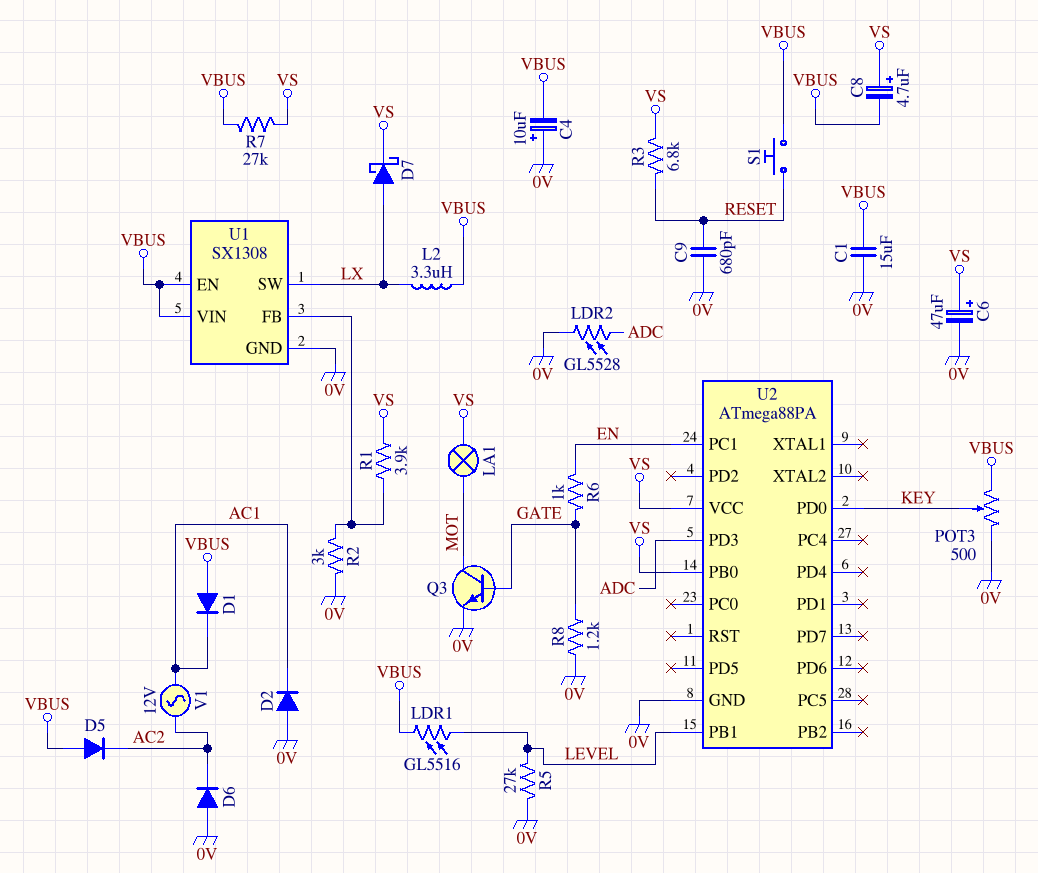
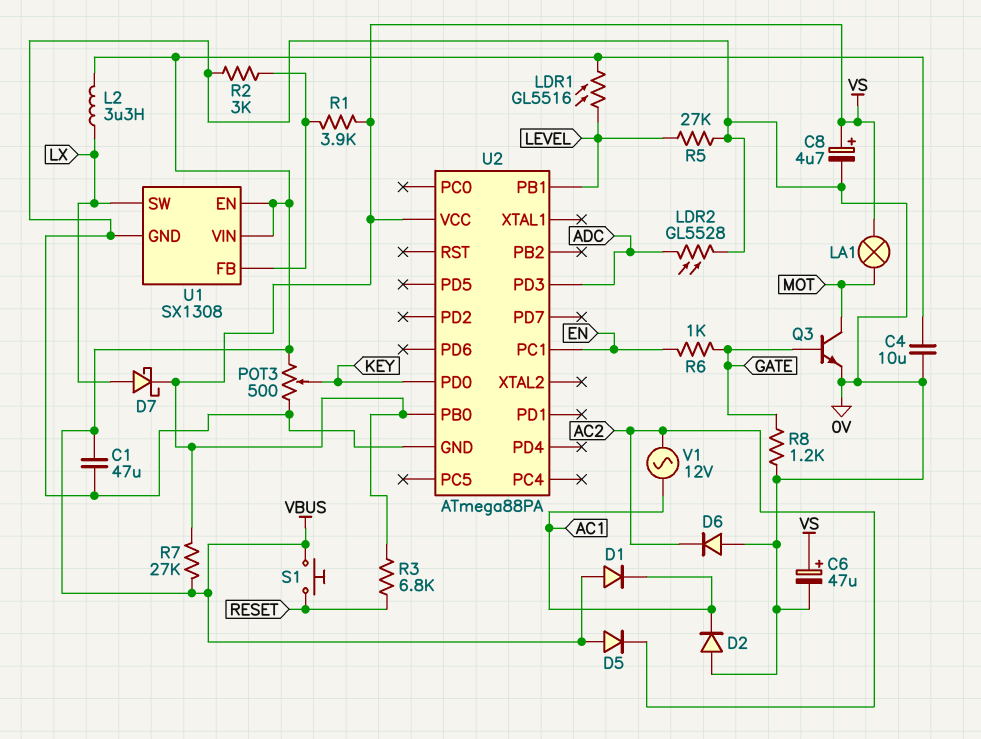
C1: 15uF (0V, VBUS) -> 47uF (0V, VBUS)
C4: 10uF (plus 0V, minus VBUS) -> 10uF (0V, VBUS)
C8: 4.7uF (plus VS, minus VBUS) -> 4.7uF (plus VS, minus 0V)
C9: 680pF (0V, RESET) -> none

